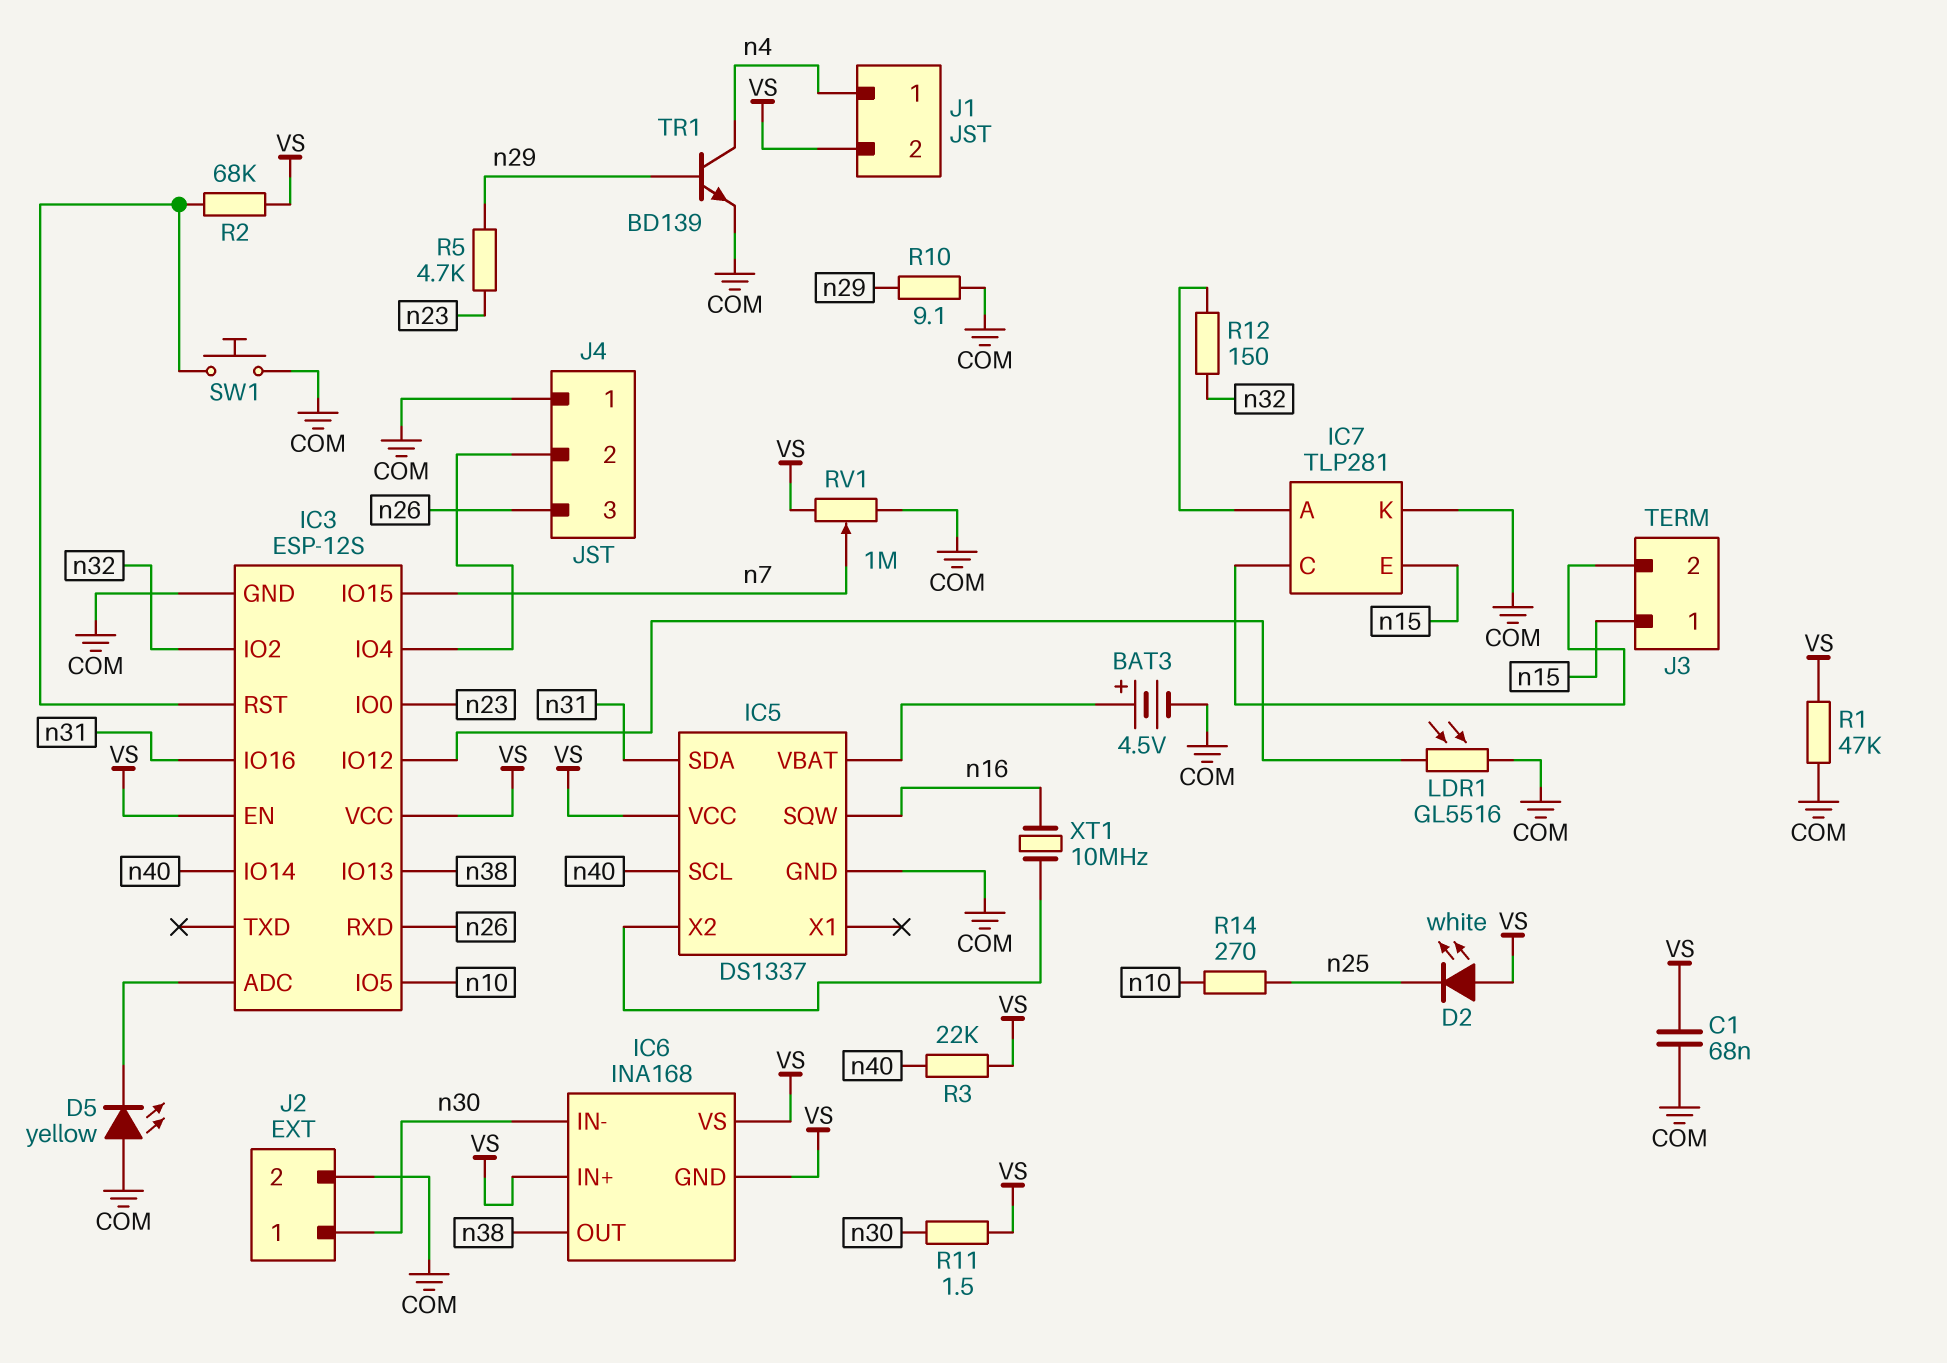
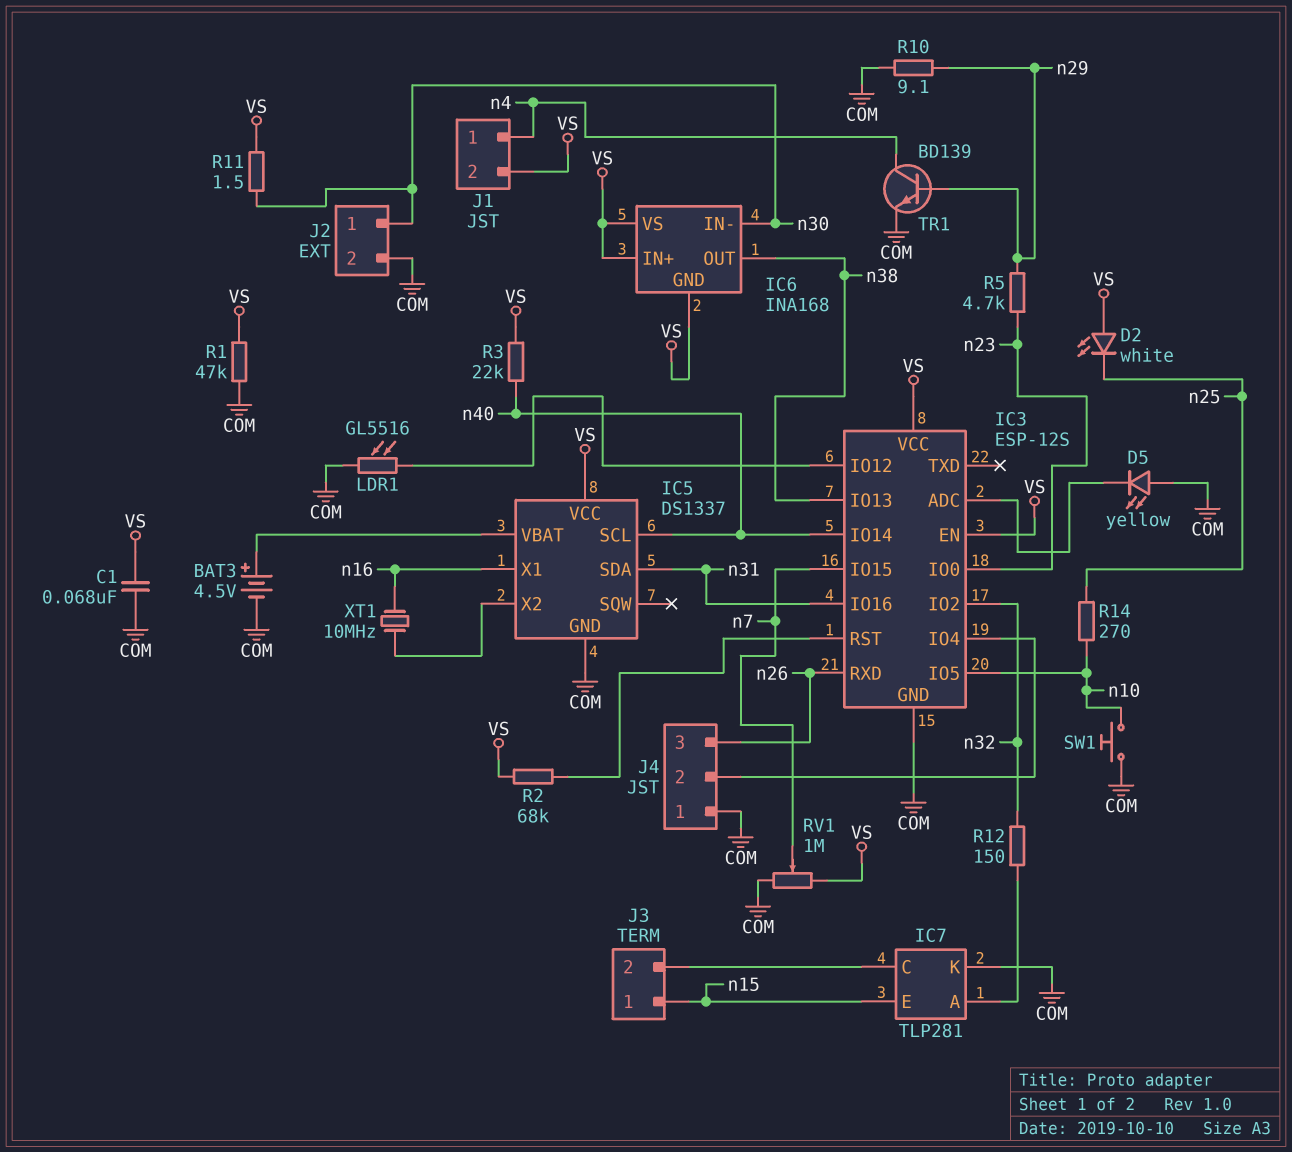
IC5 pin SQW: n16 -> none
IC5 pin X1: none -> n16
SW1: button (COM, IC3/RST) -> button (COM, n10)

